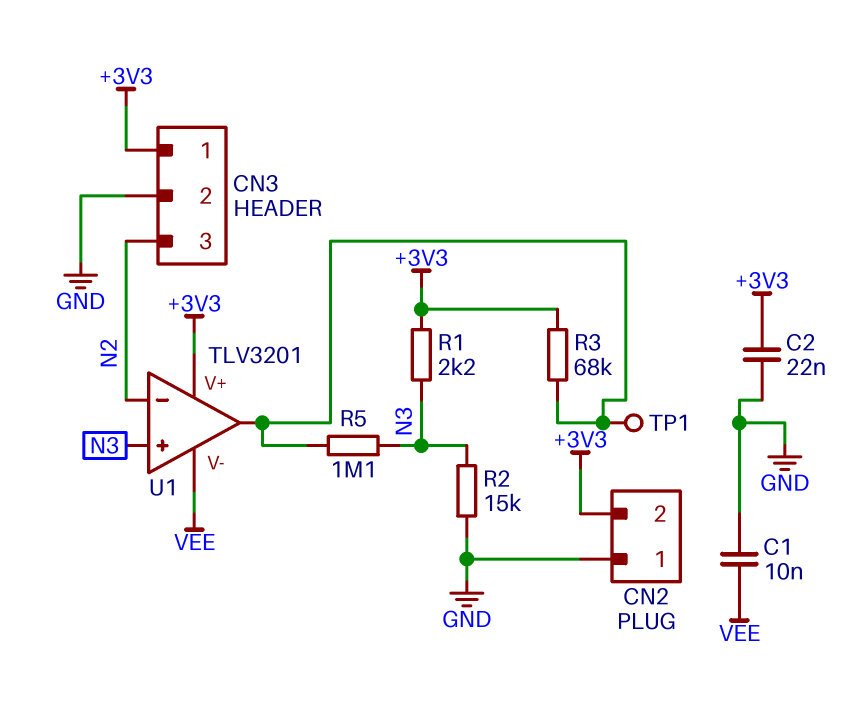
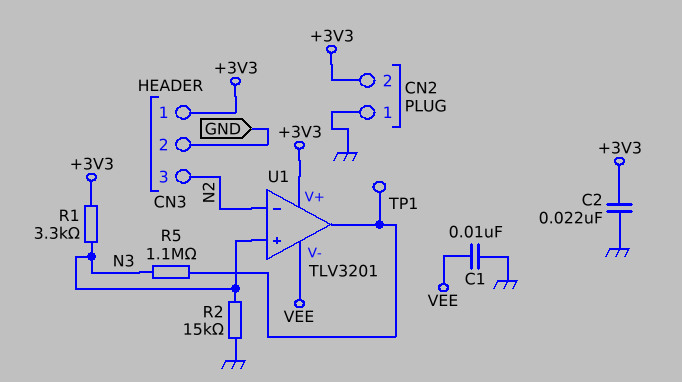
R1: 2.2k (+3V3, N3) -> 3.3k (+3V3, N3)
R3: 68k (+3V3, U1/out) -> none

